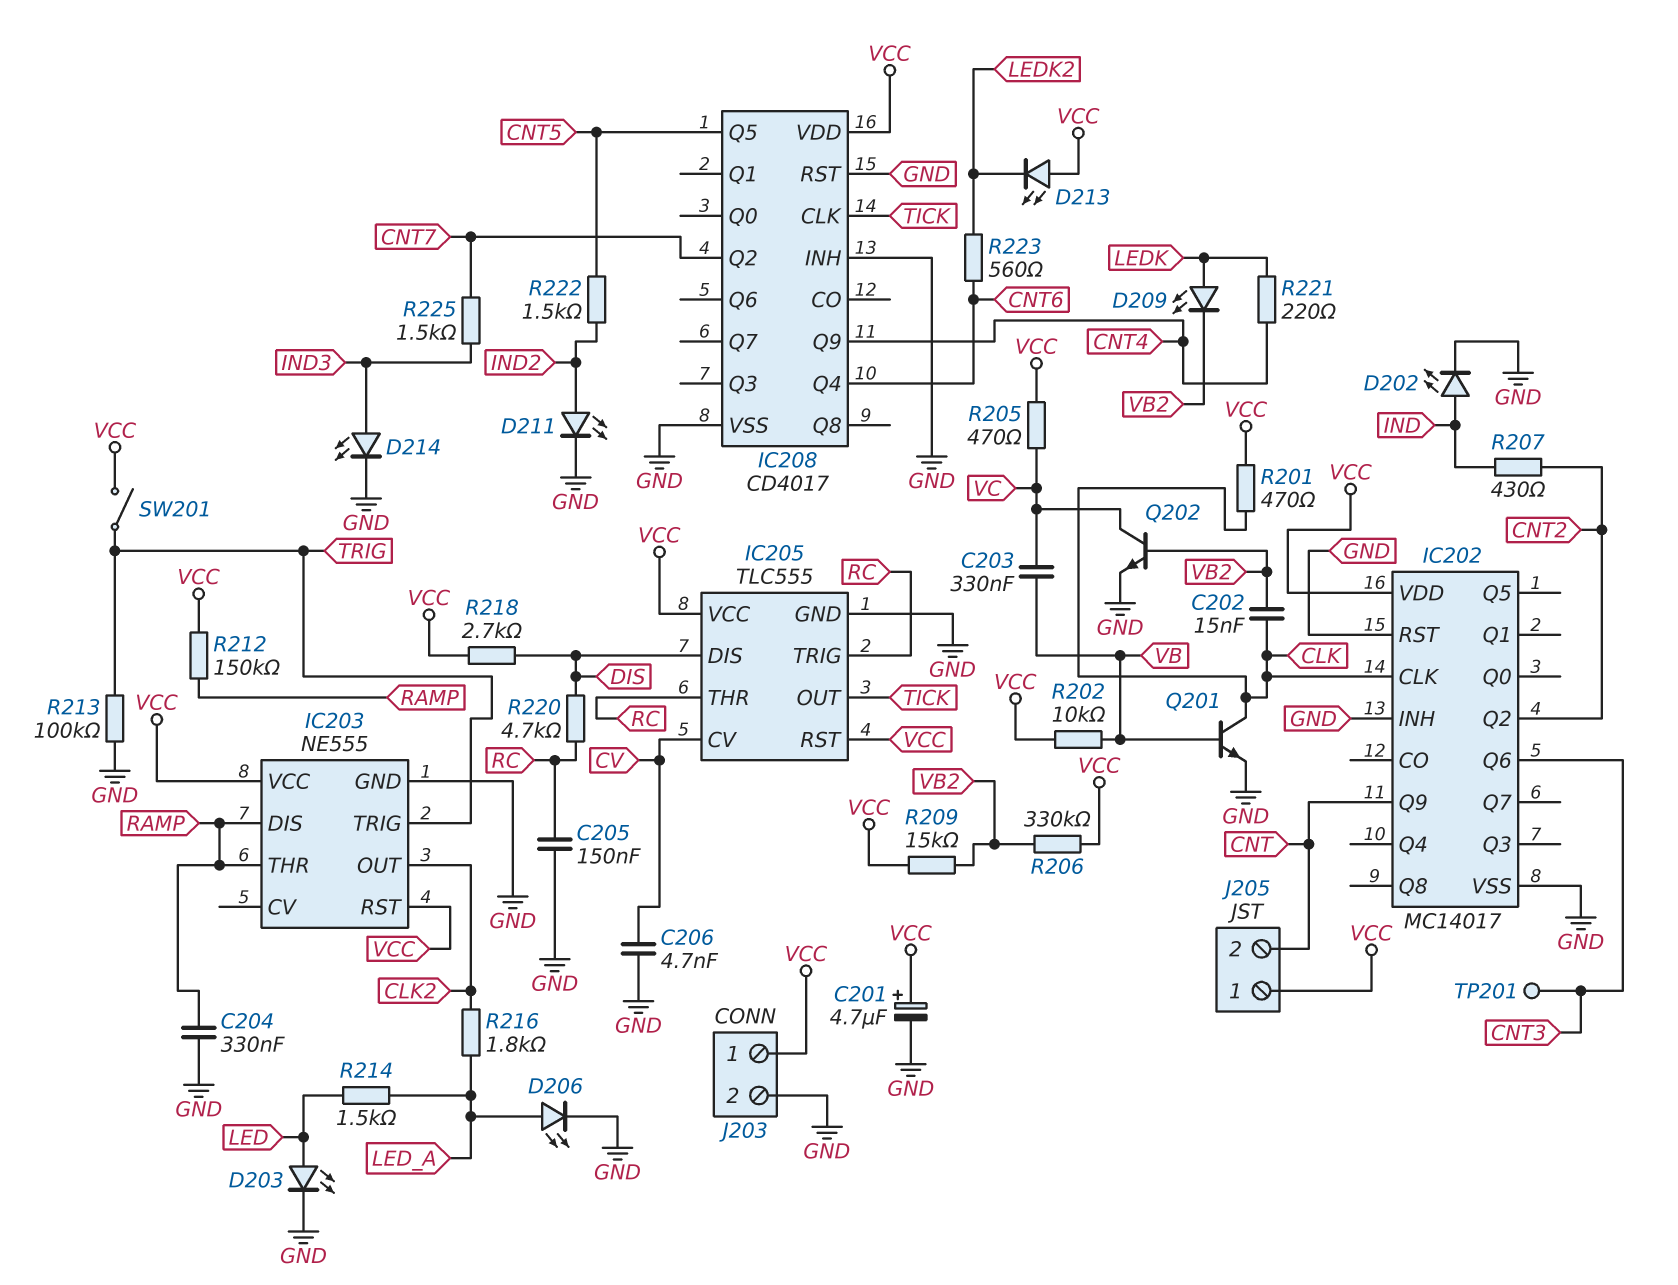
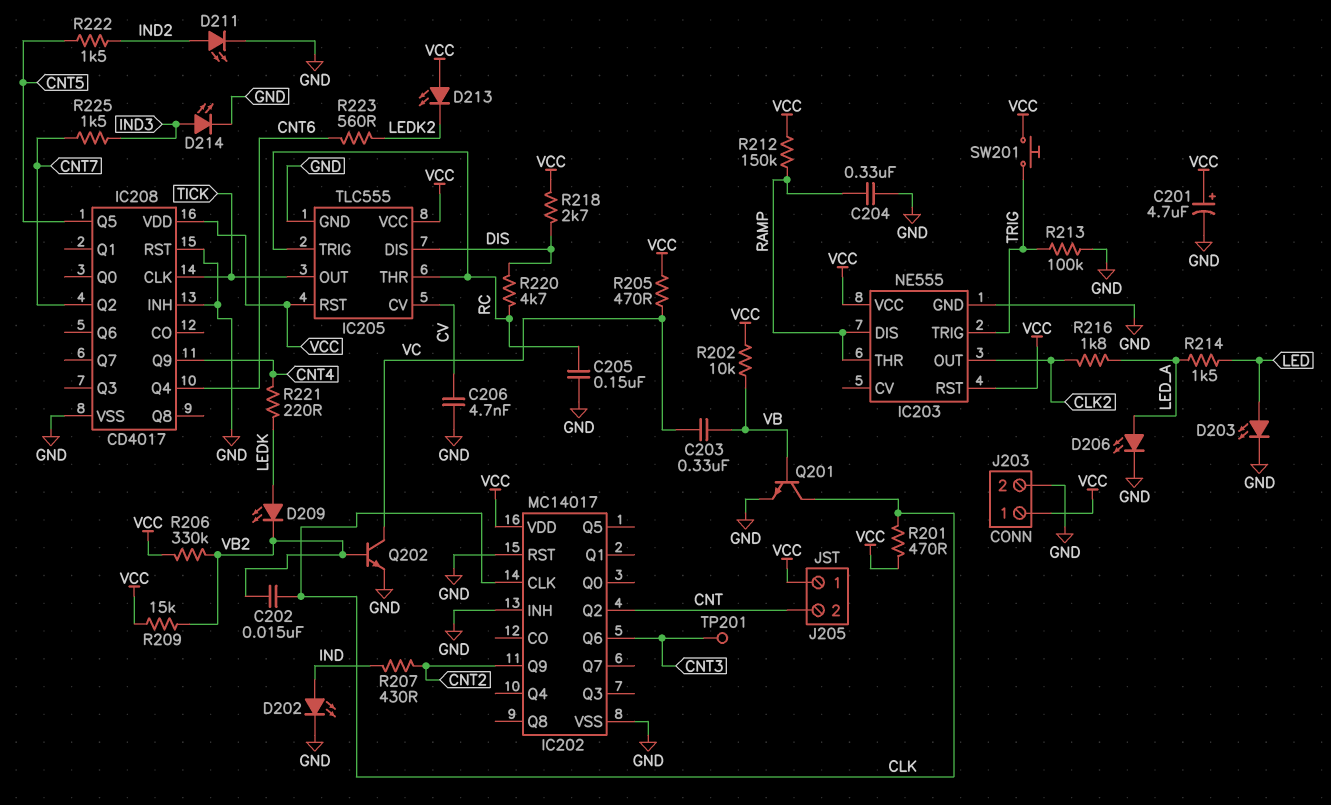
IC202 pin Q2: CNT2 -> CNT
IC202 pin Q9: CNT -> CNT2
SW201: switch (TRIG, VCC) -> button (TRIG, VCC)

